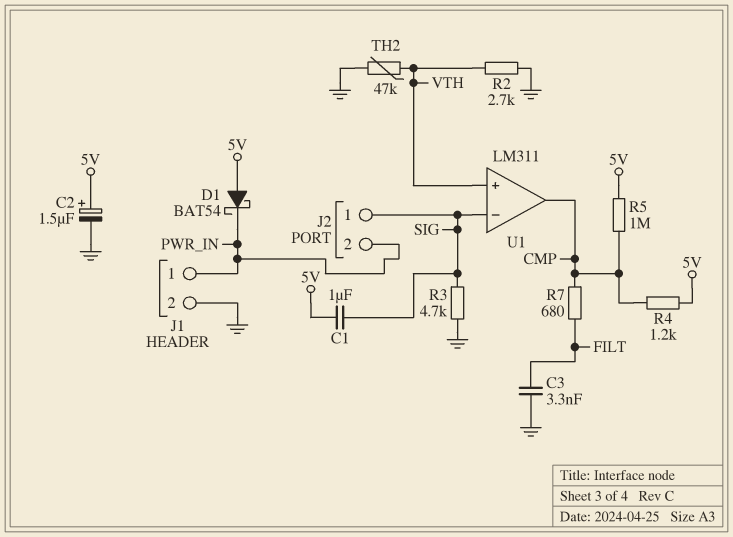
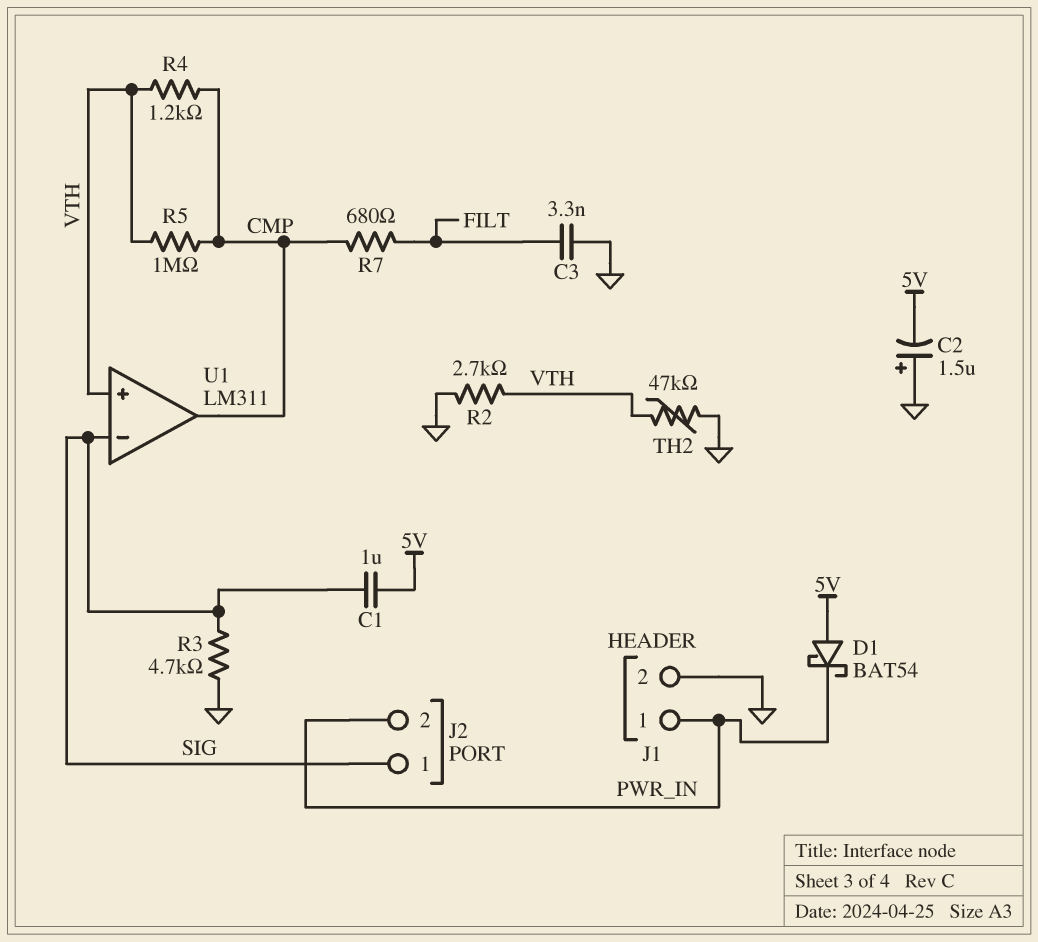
C2: 1.5uF (plus 5V, minus GND) -> 1.5uF (plus GND, minus 5V)
R4: 1.2k (5V, CMP) -> 1.2k (CMP, VTH)
R5: 1M (5V, CMP) -> 1M (CMP, VTH)

